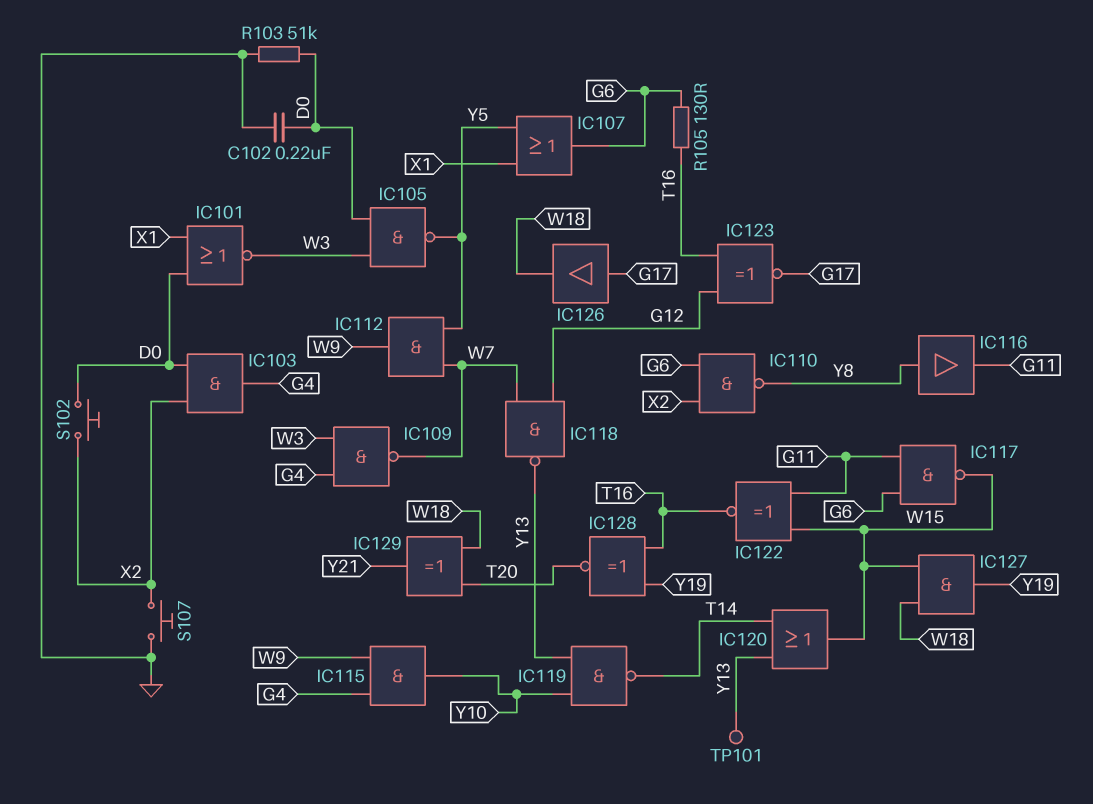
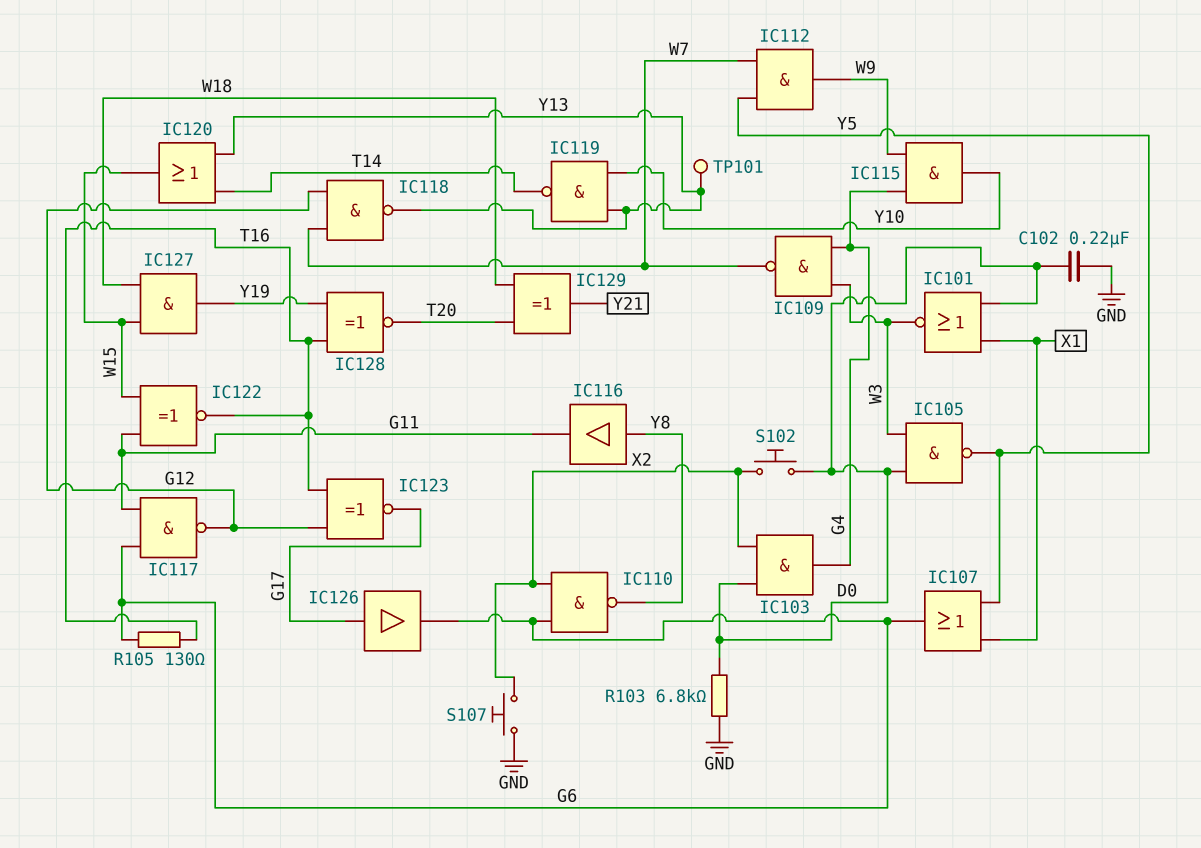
IC117: NAND (in G6, in G11, out W15) -> NAND (in G6, in G11, out G12)
IC126: buffer (in G17, out W18) -> buffer (in G17, out G6)
R103: 51k (D0, GND) -> 6.8k (D0, GND)

